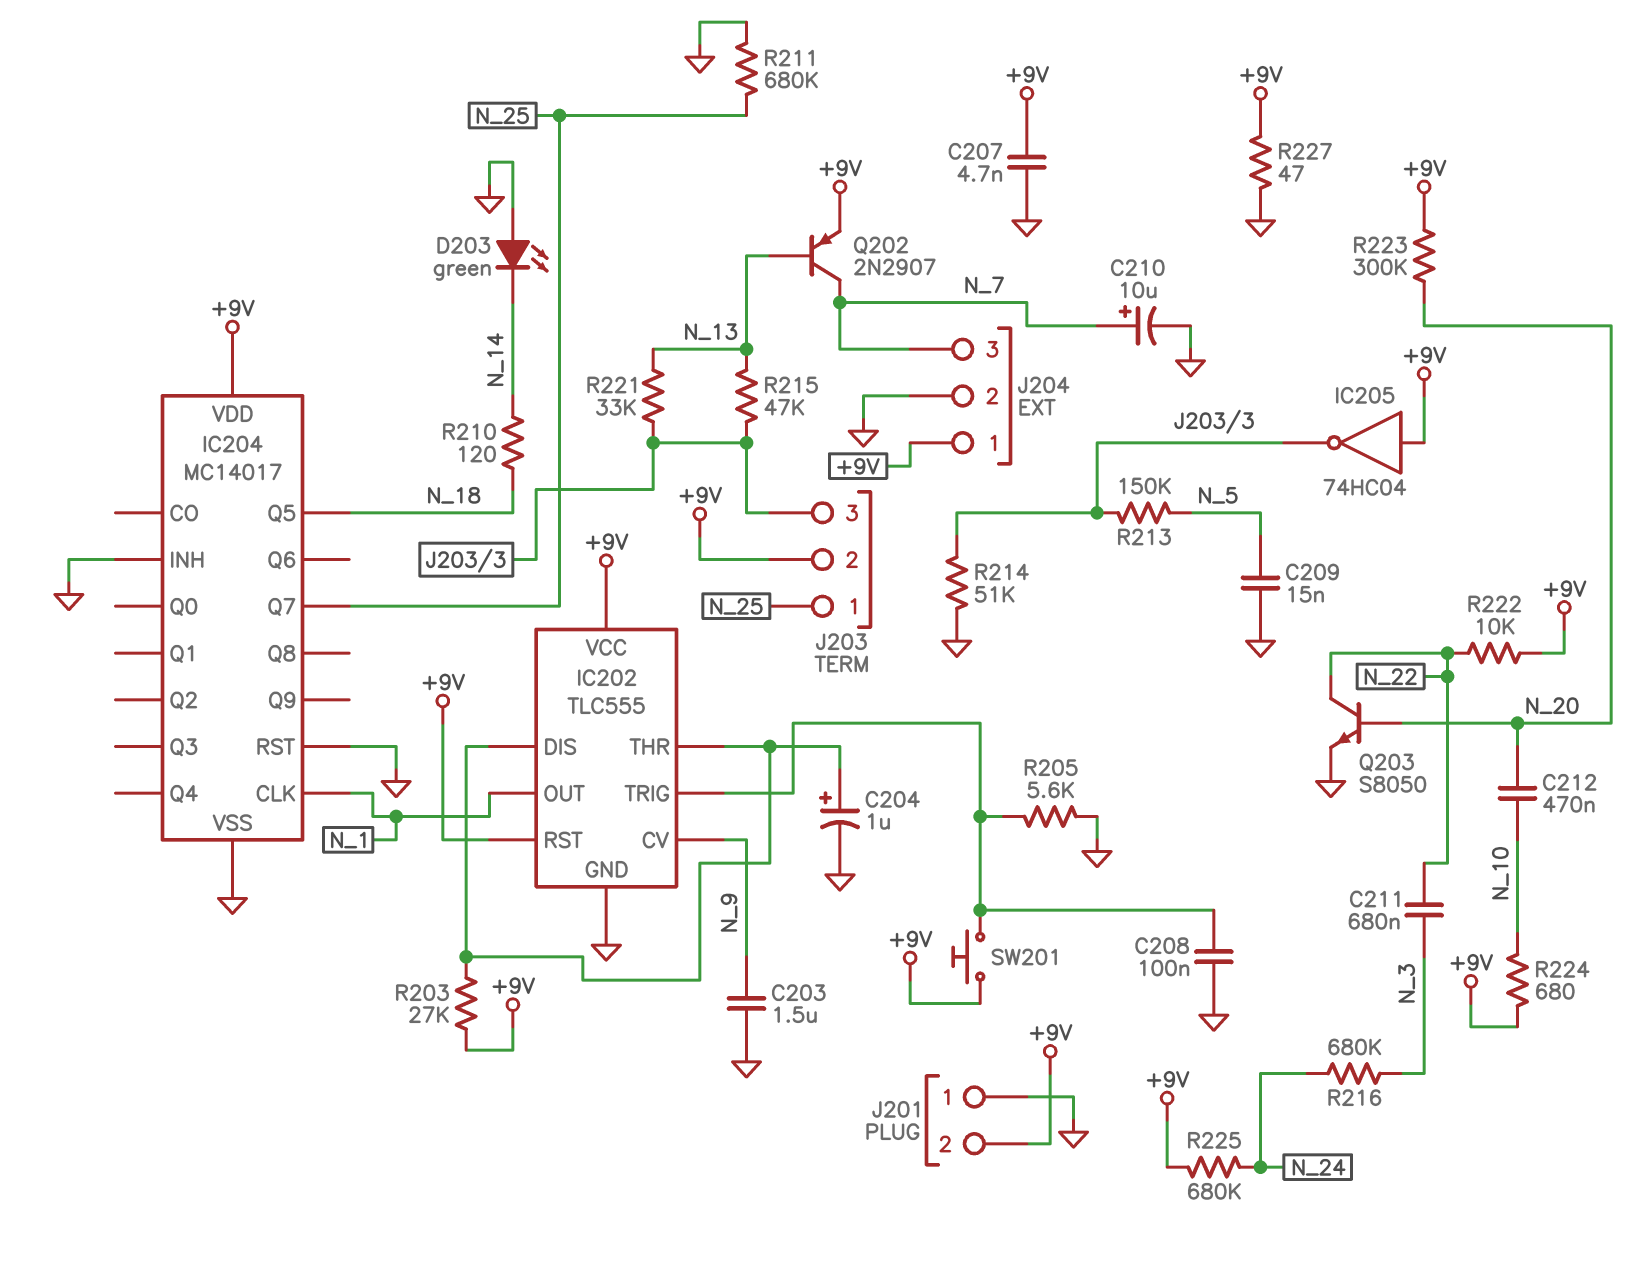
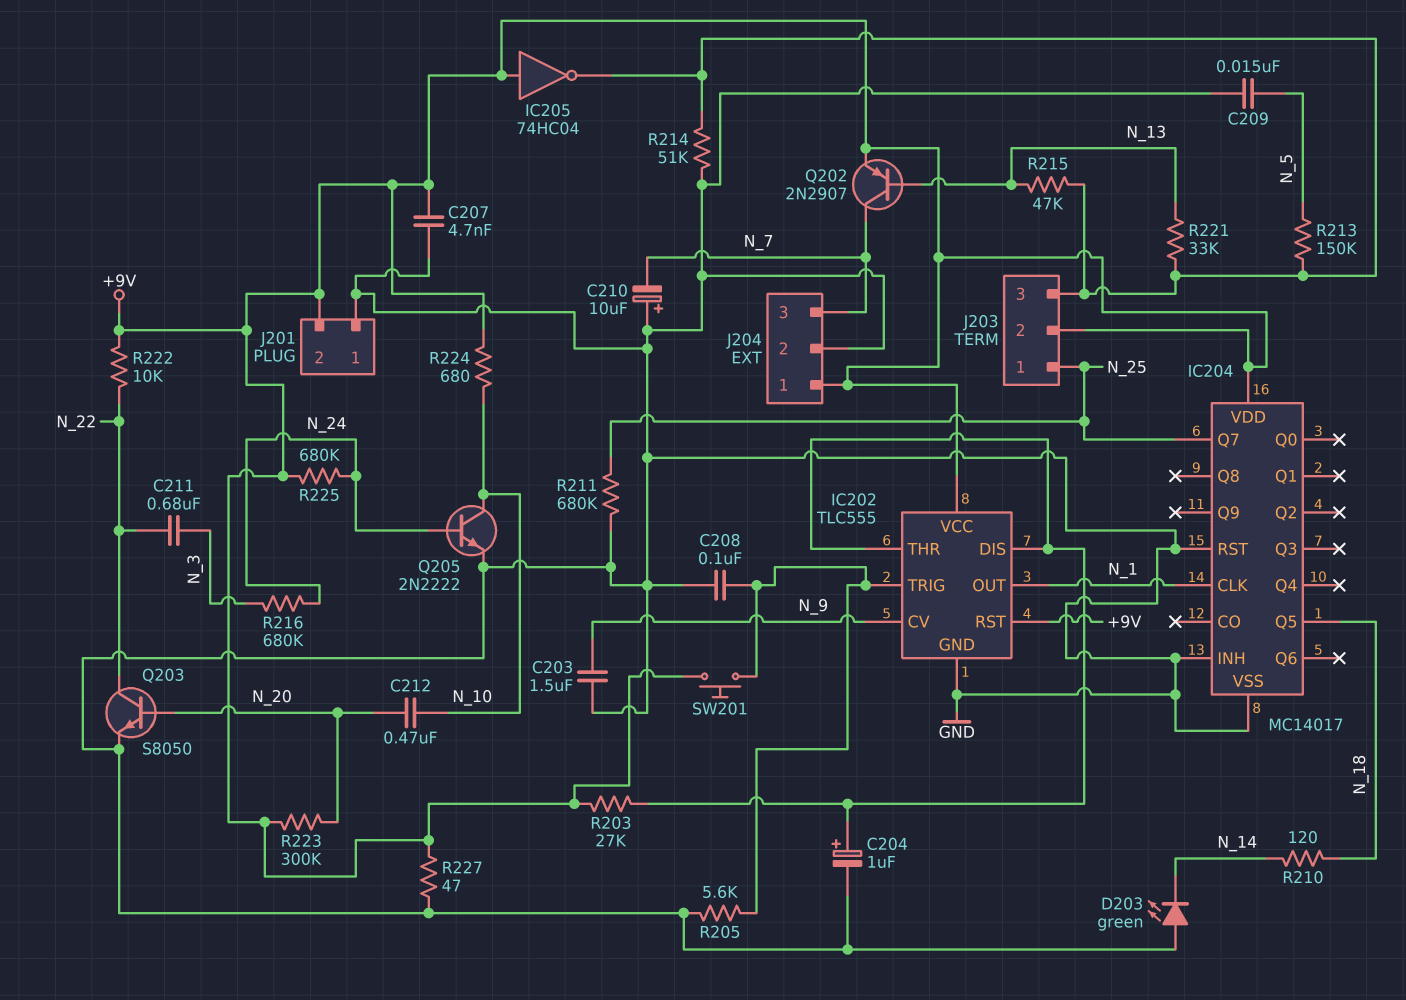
C210: 10uF (plus N_7, minus GND) -> 10uF (plus GND, minus N_7)
Q205: none -> NPN 2N2222 (B N_24, C N_10, E GND)

